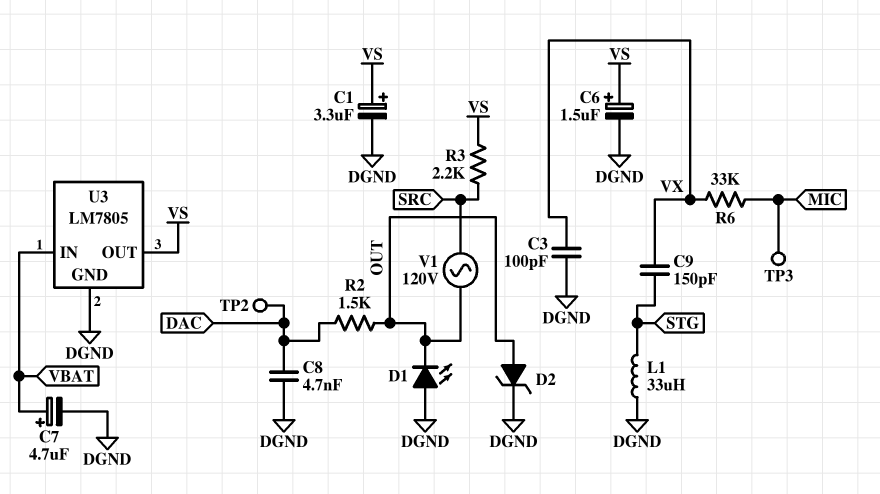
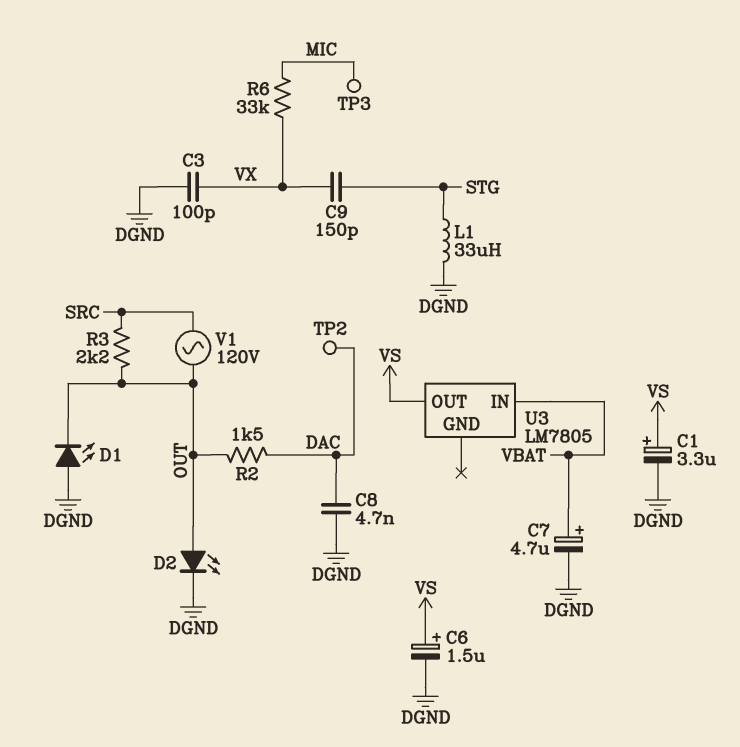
D2: zener (A OUT, K DGND) -> LED (A OUT, K DGND)
R3: 2.2k (SRC, VS) -> 2.2k (OUT, SRC)
U3 pin GND: DGND -> none

